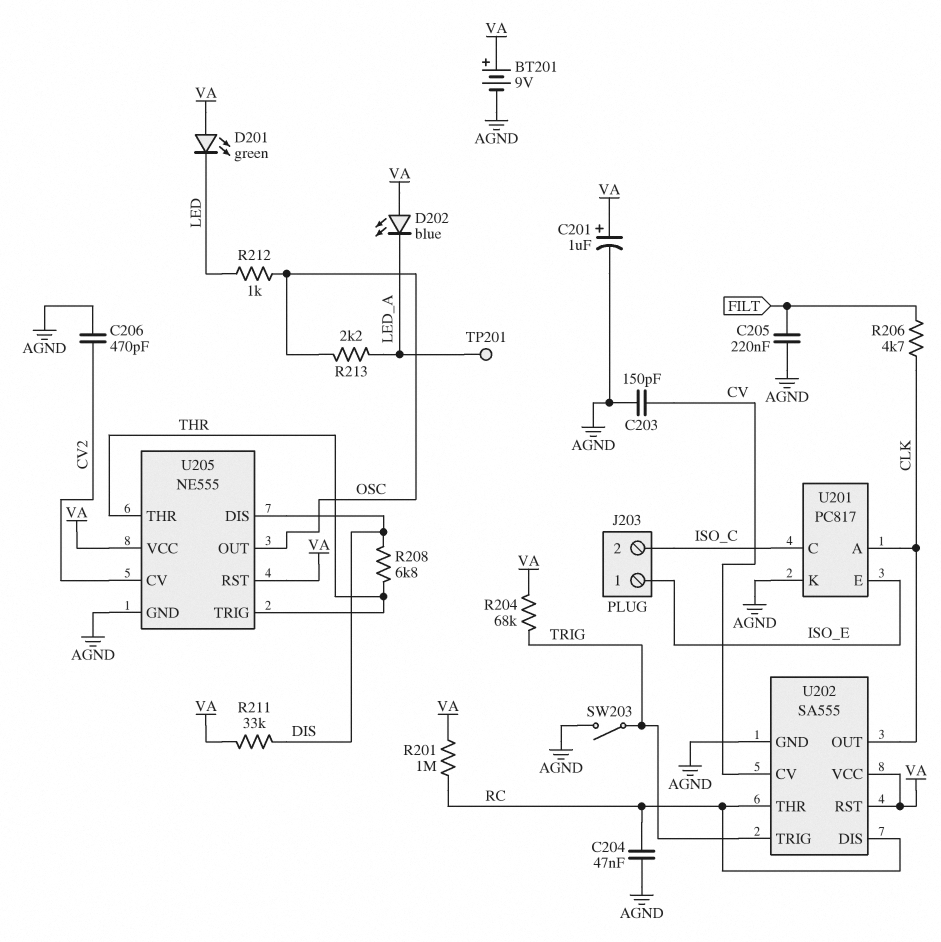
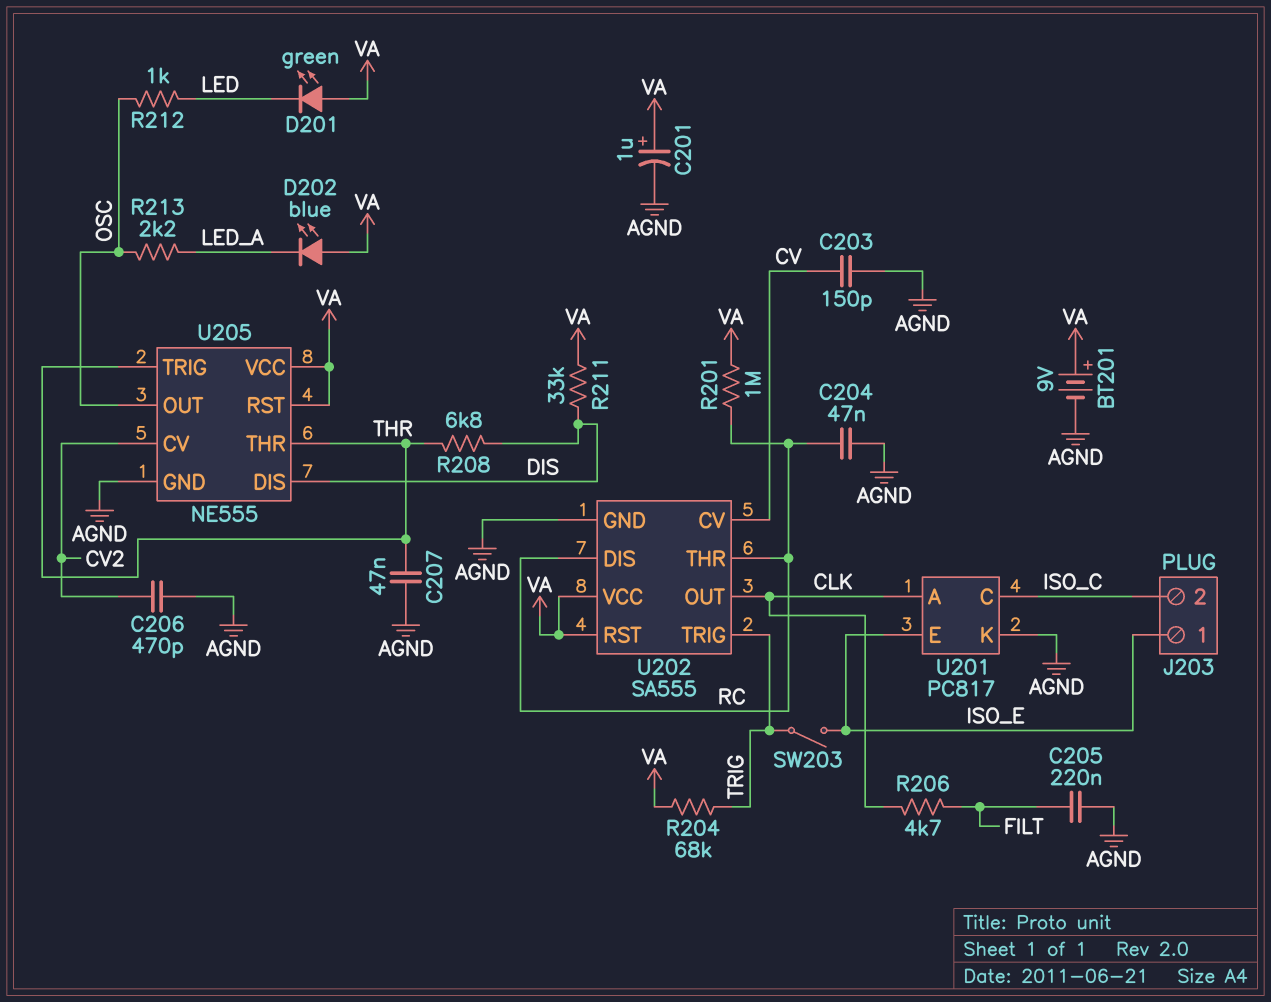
C207: none -> 47nF (AGND, THR)
SW203: switch (AGND, TRIG) -> switch (ISO_E, TRIG)
TP201: test point (LED_A) -> none

